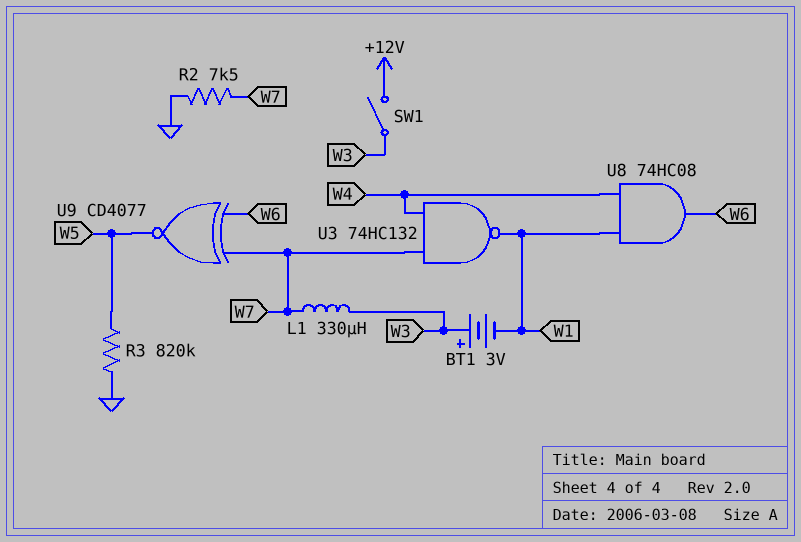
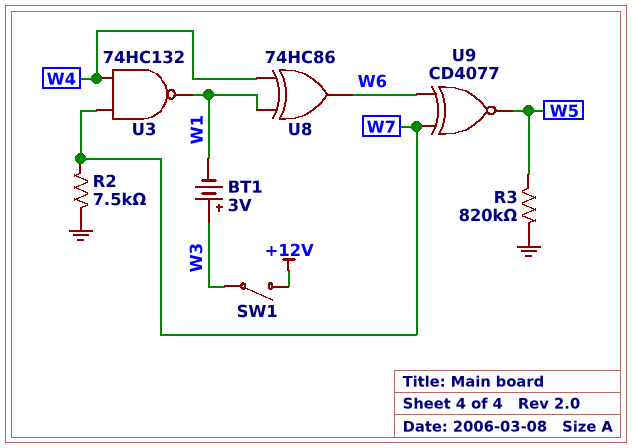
L1: 330uH (W3, W7) -> none
U8: AND 74HC08 (in W1, in W4, out W6) -> XOR 74HC86 (in W1, in W4, out W6)

